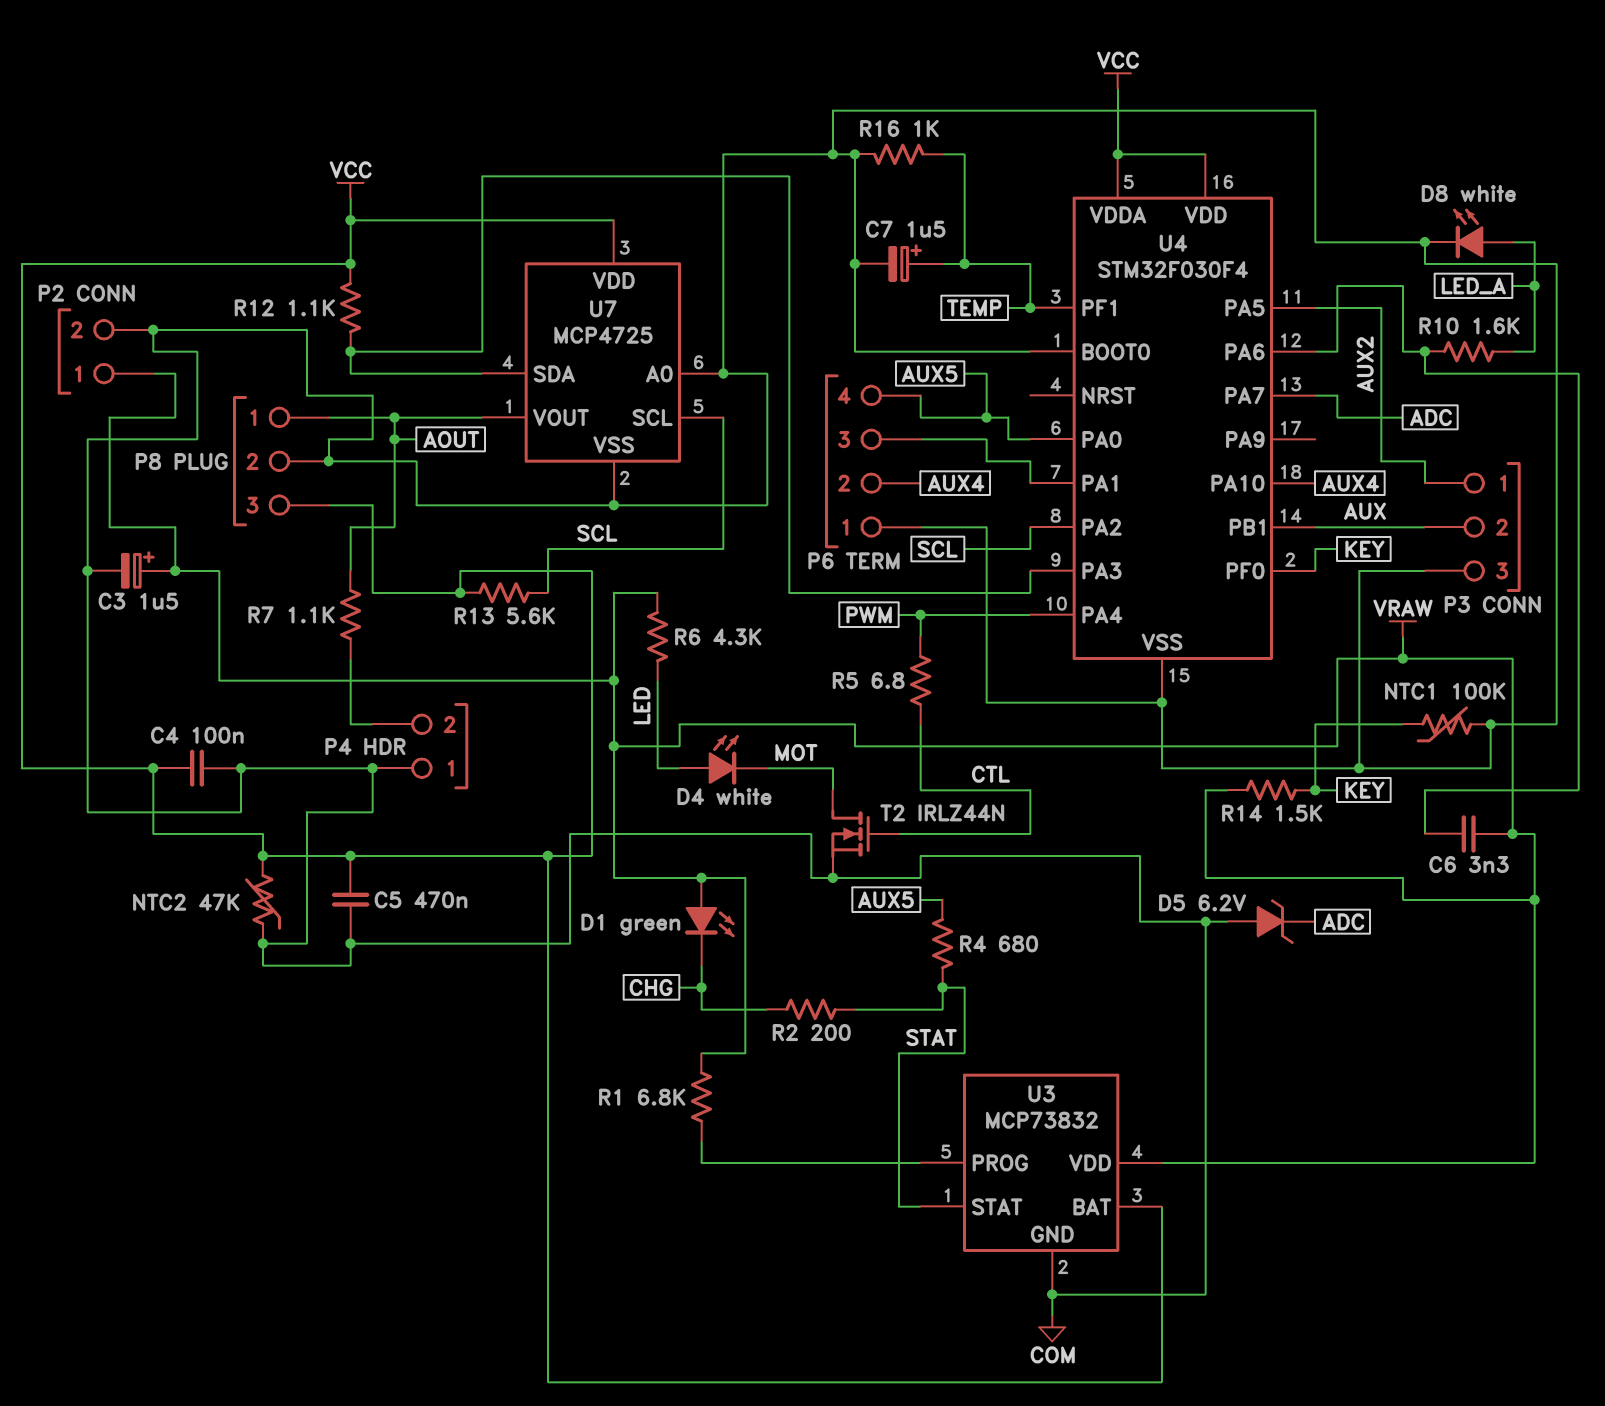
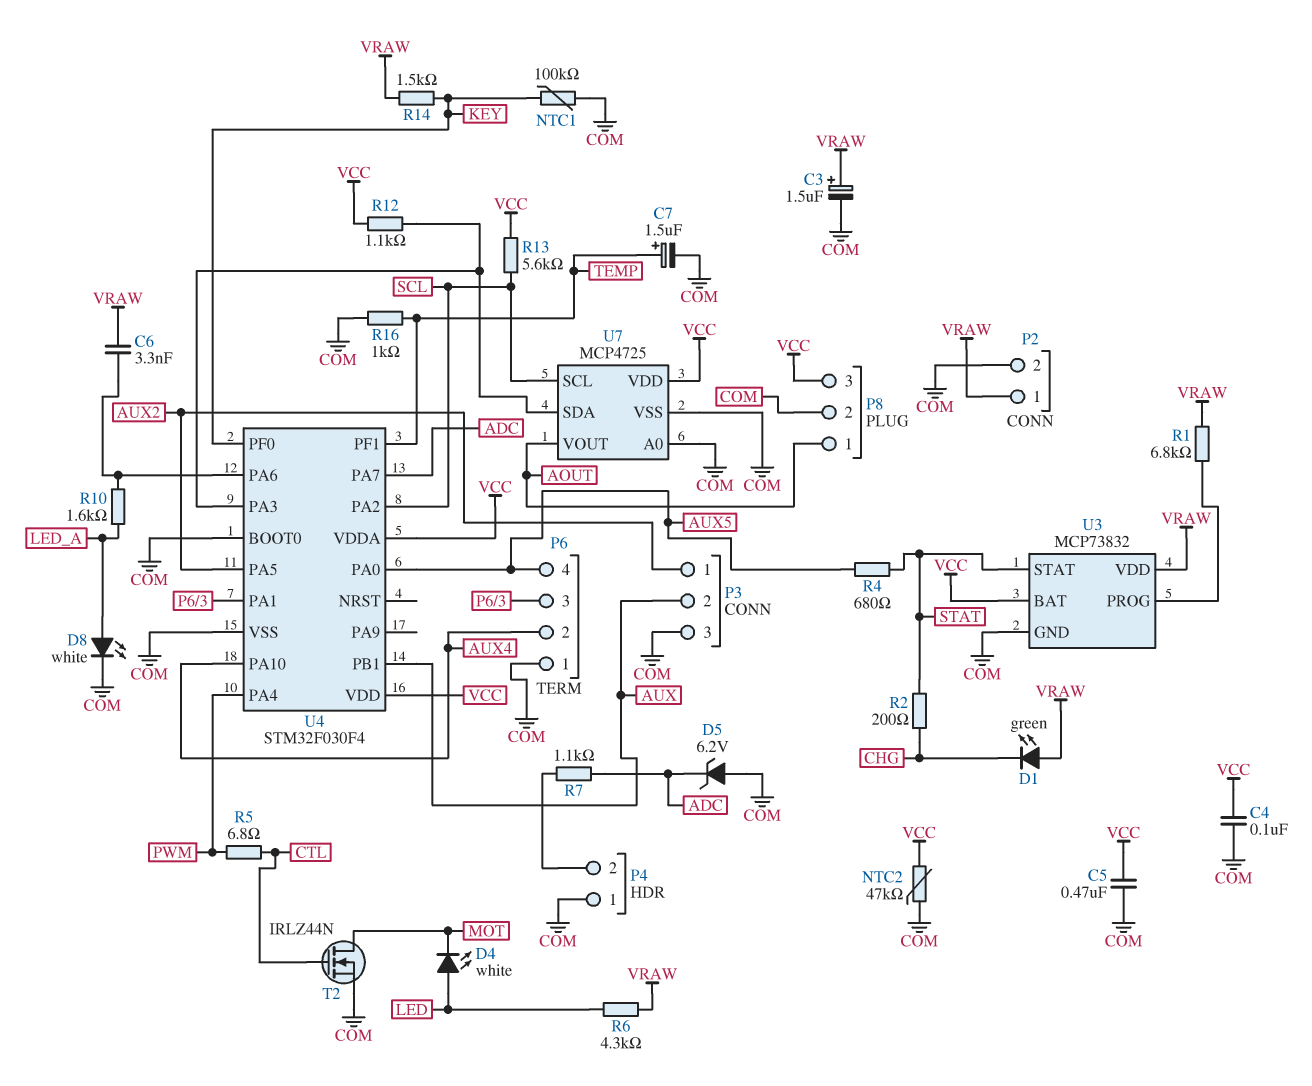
R7: 1.1k (AOUT, P4/2) -> 1.1k (ADC, P4/2)

